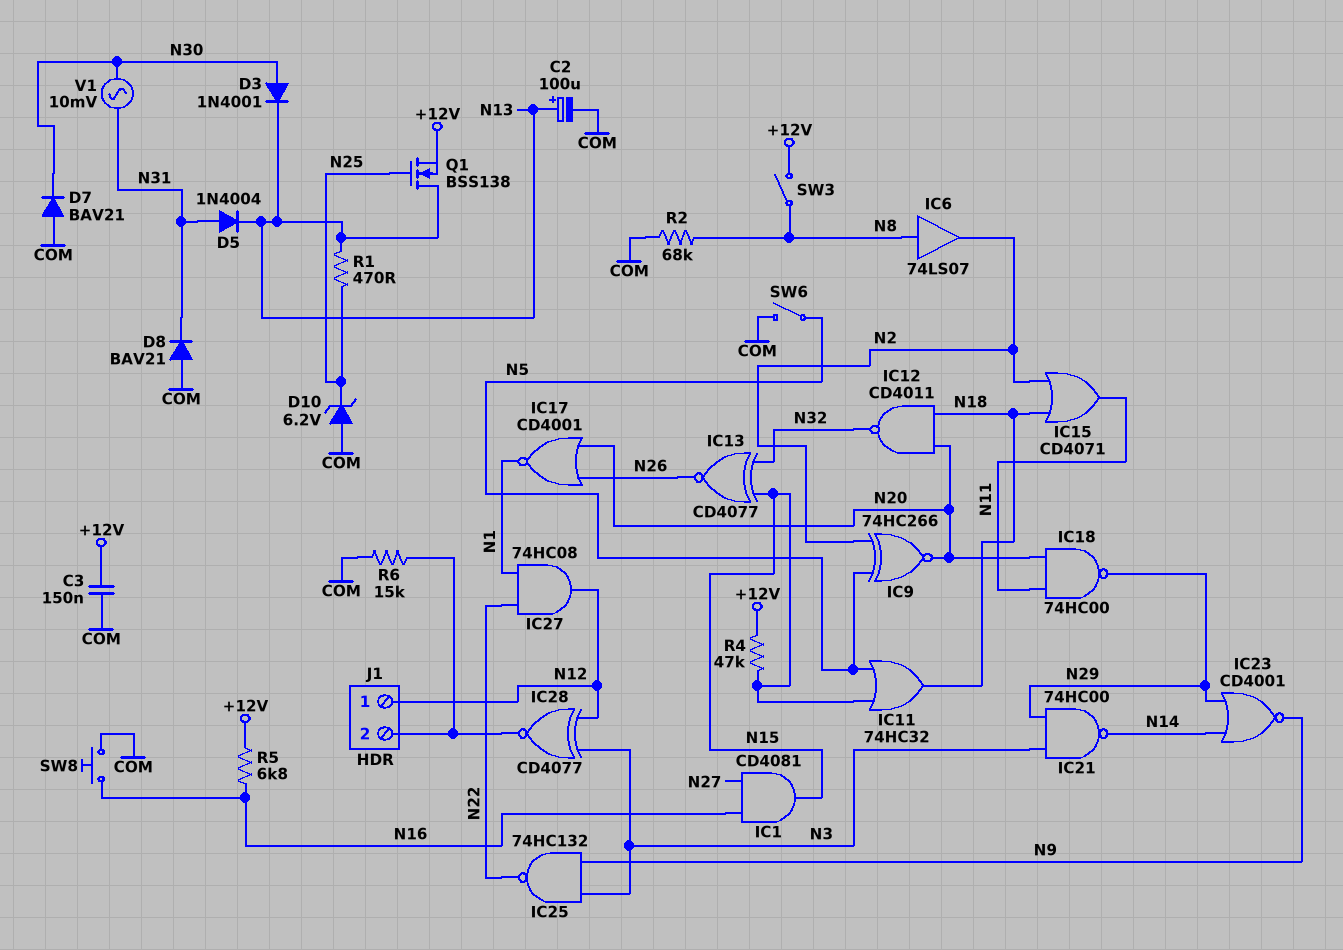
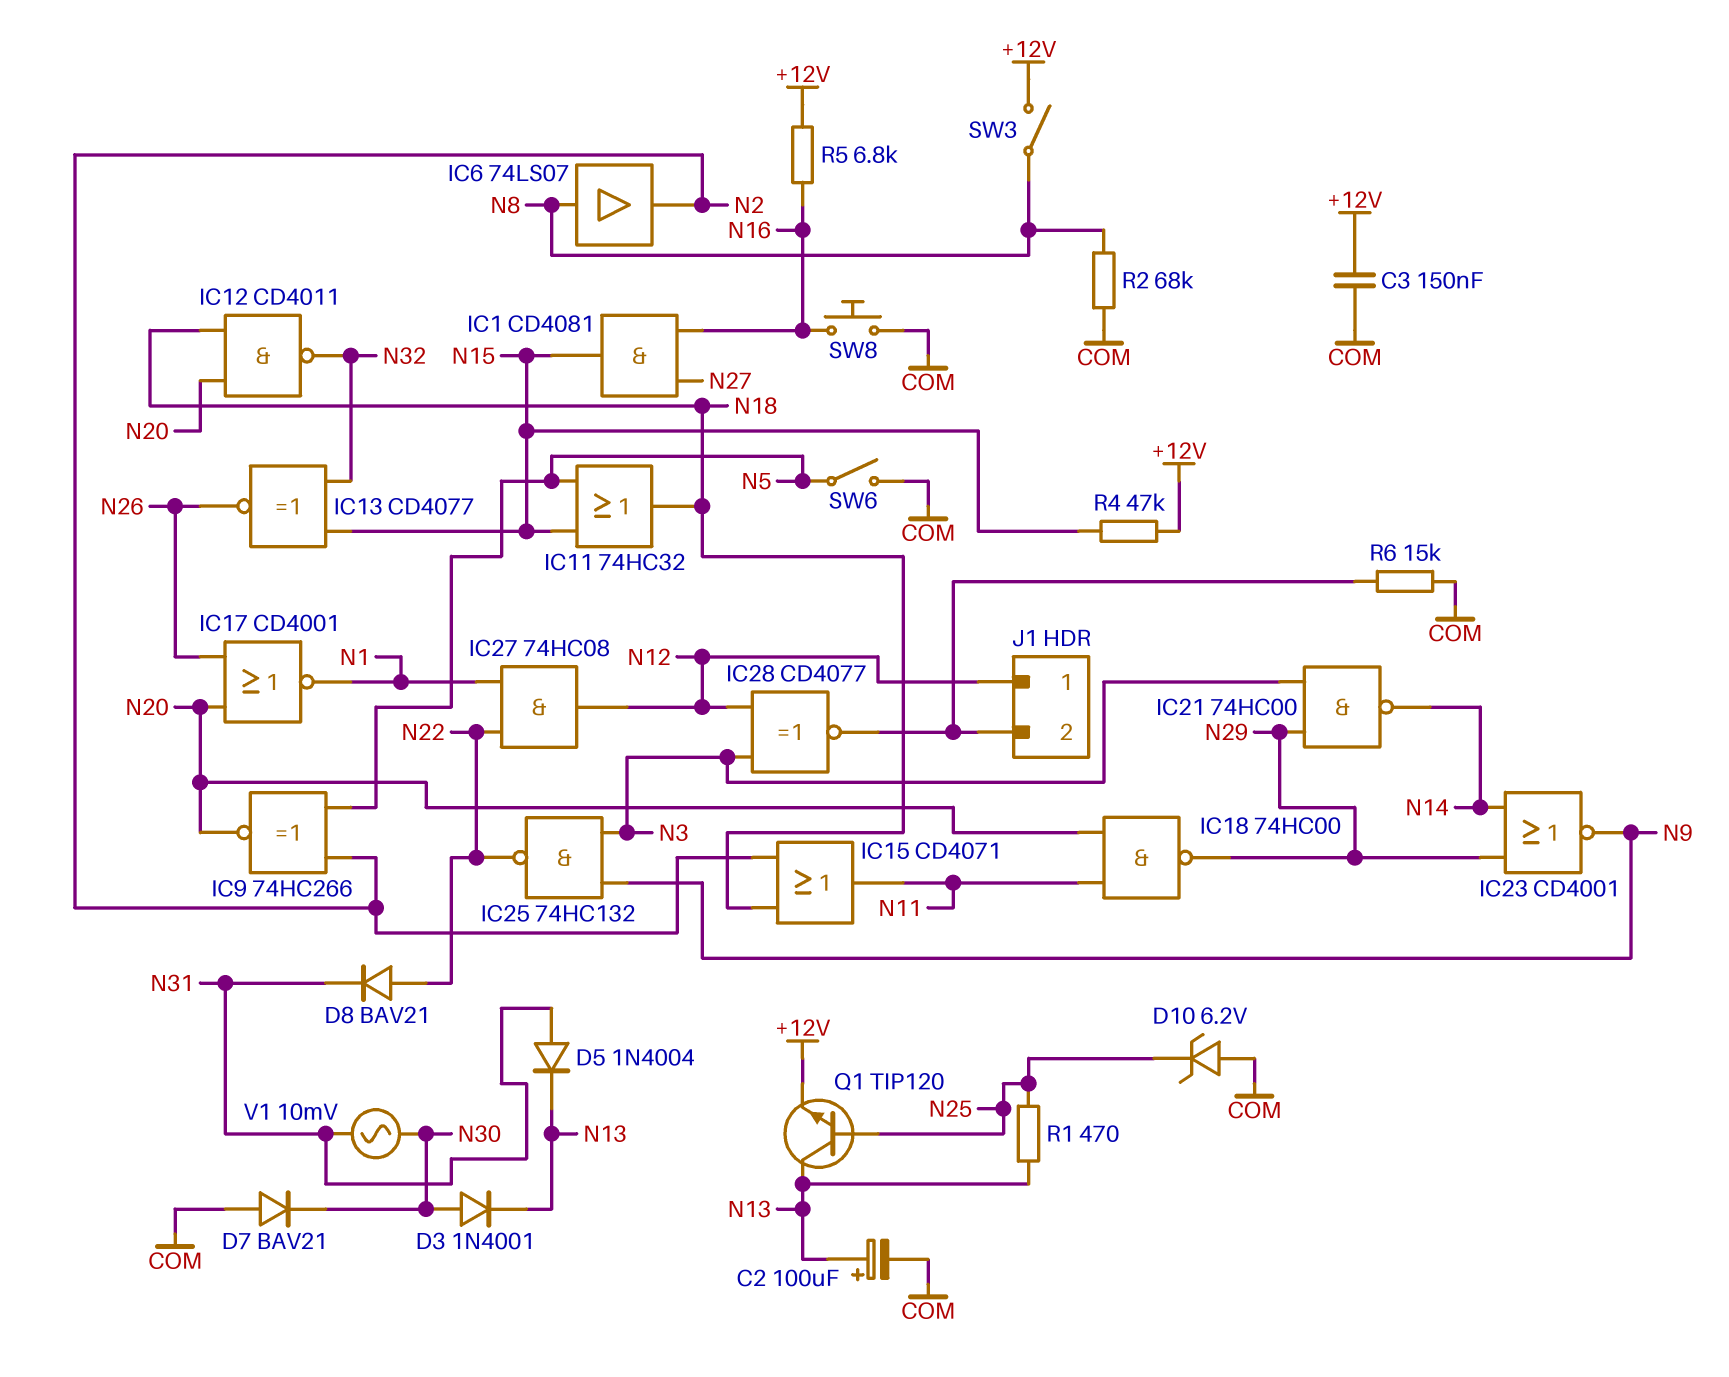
D8: diode BAV21 (A COM, K N31) -> diode BAV21 (A N22, K N31)
Q1: NMOS BSS138 (G N25, D N13, S +12V) -> NPN TIP120 (B N25, C N13, E +12V)

